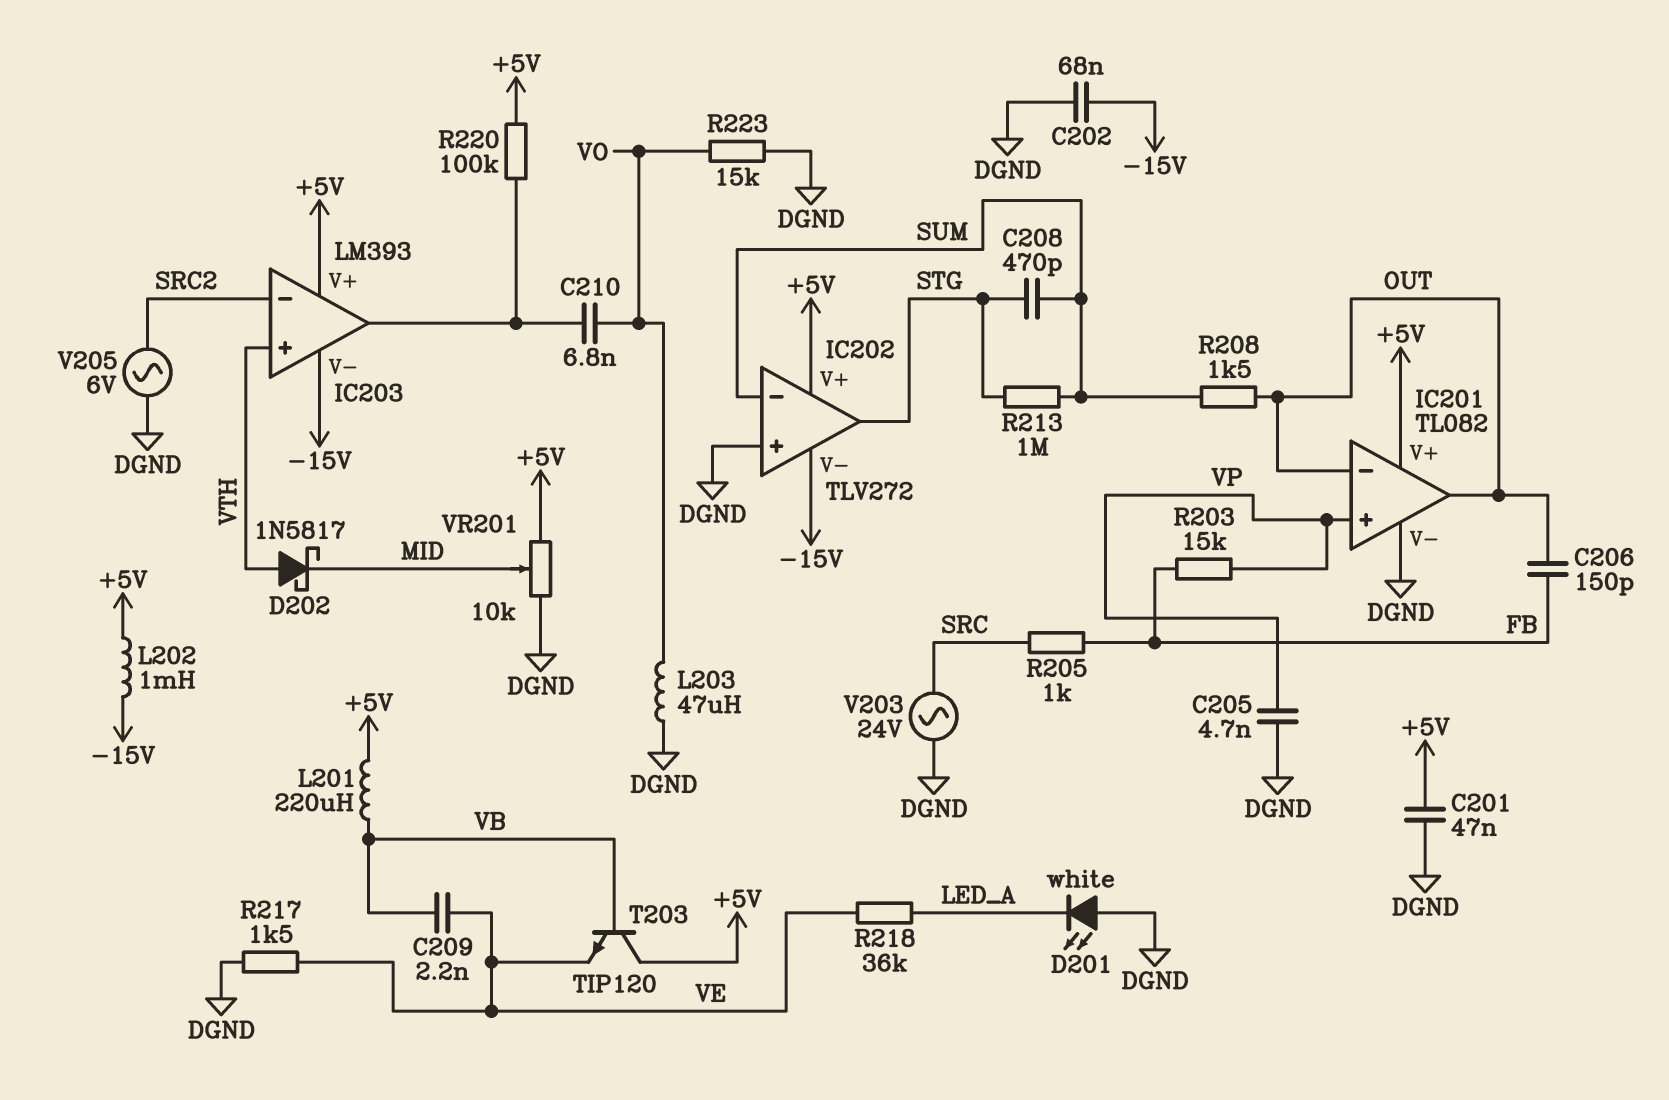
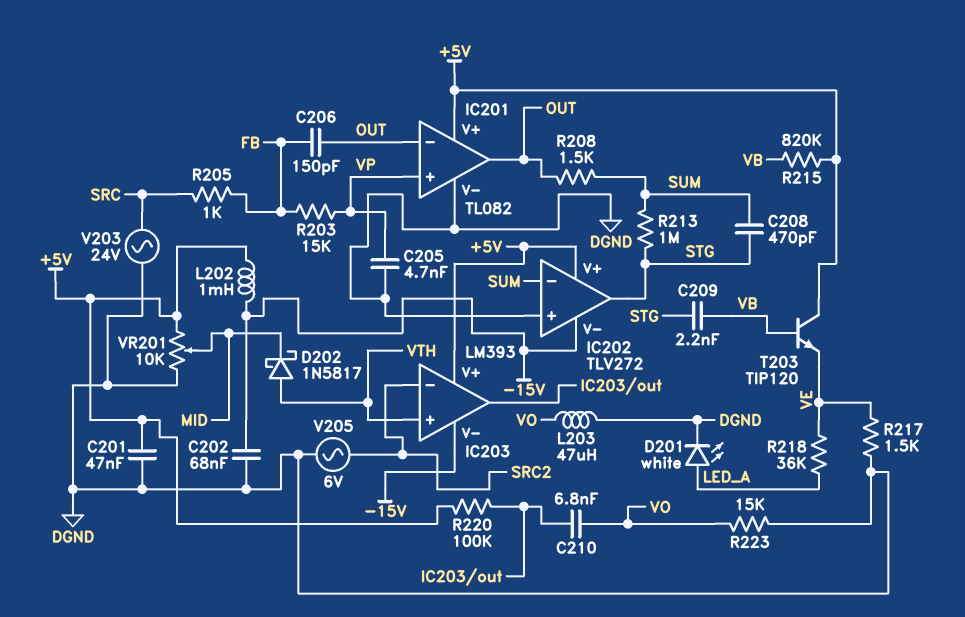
C209: 2.2nF (VB, VE) -> 2.2nF (STG, VB)
D201: LED white (A DGND, K LED_A) -> LED white (A LED_A, K DGND)
L201: 220uH (+5V, VB) -> none
R215: none -> 820k (+5V, VB)

